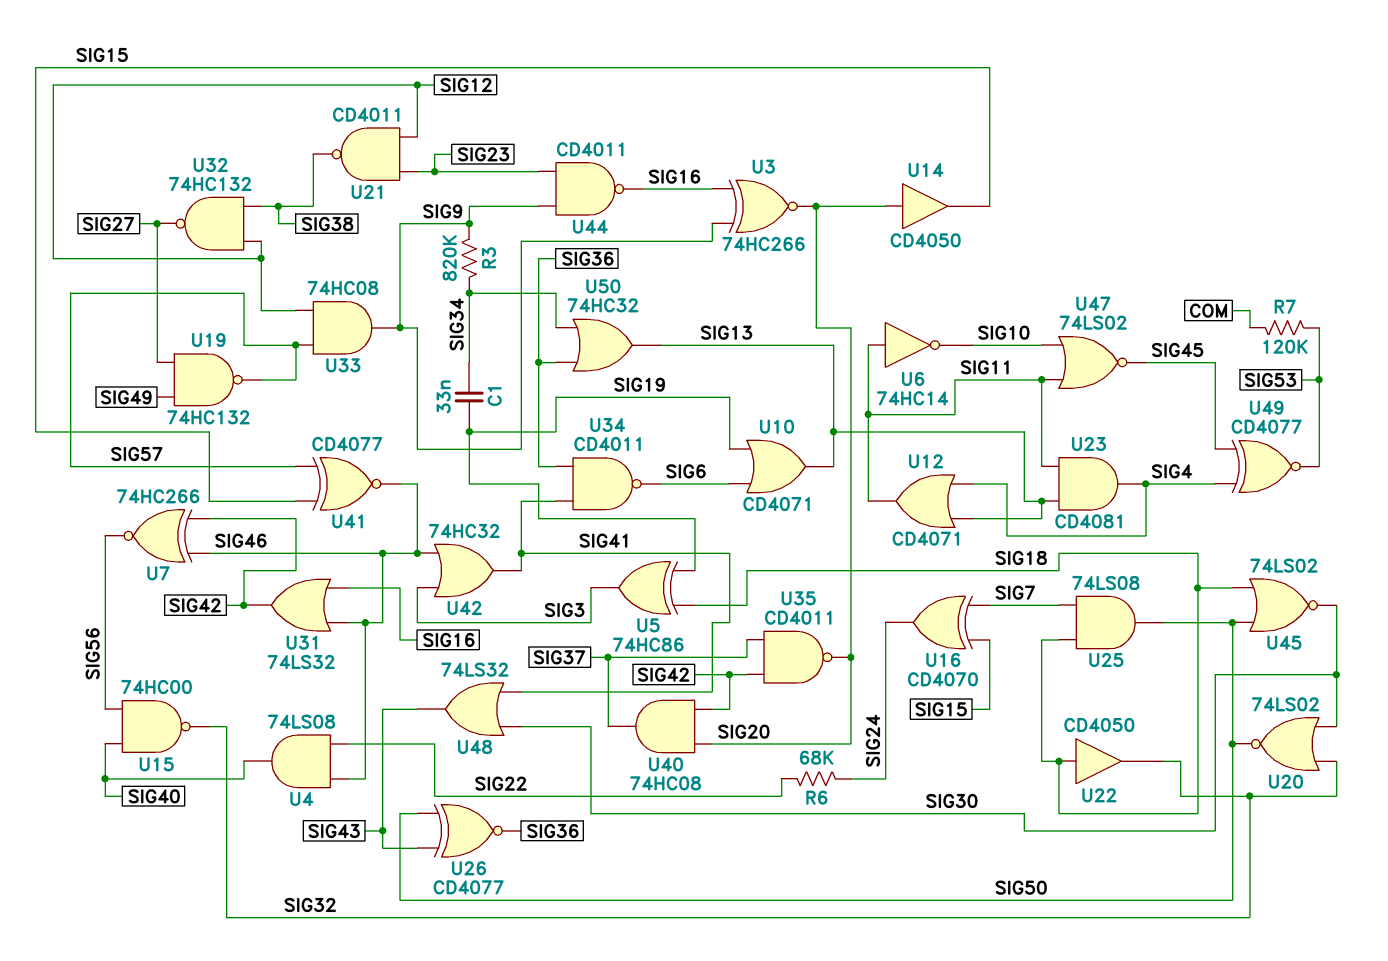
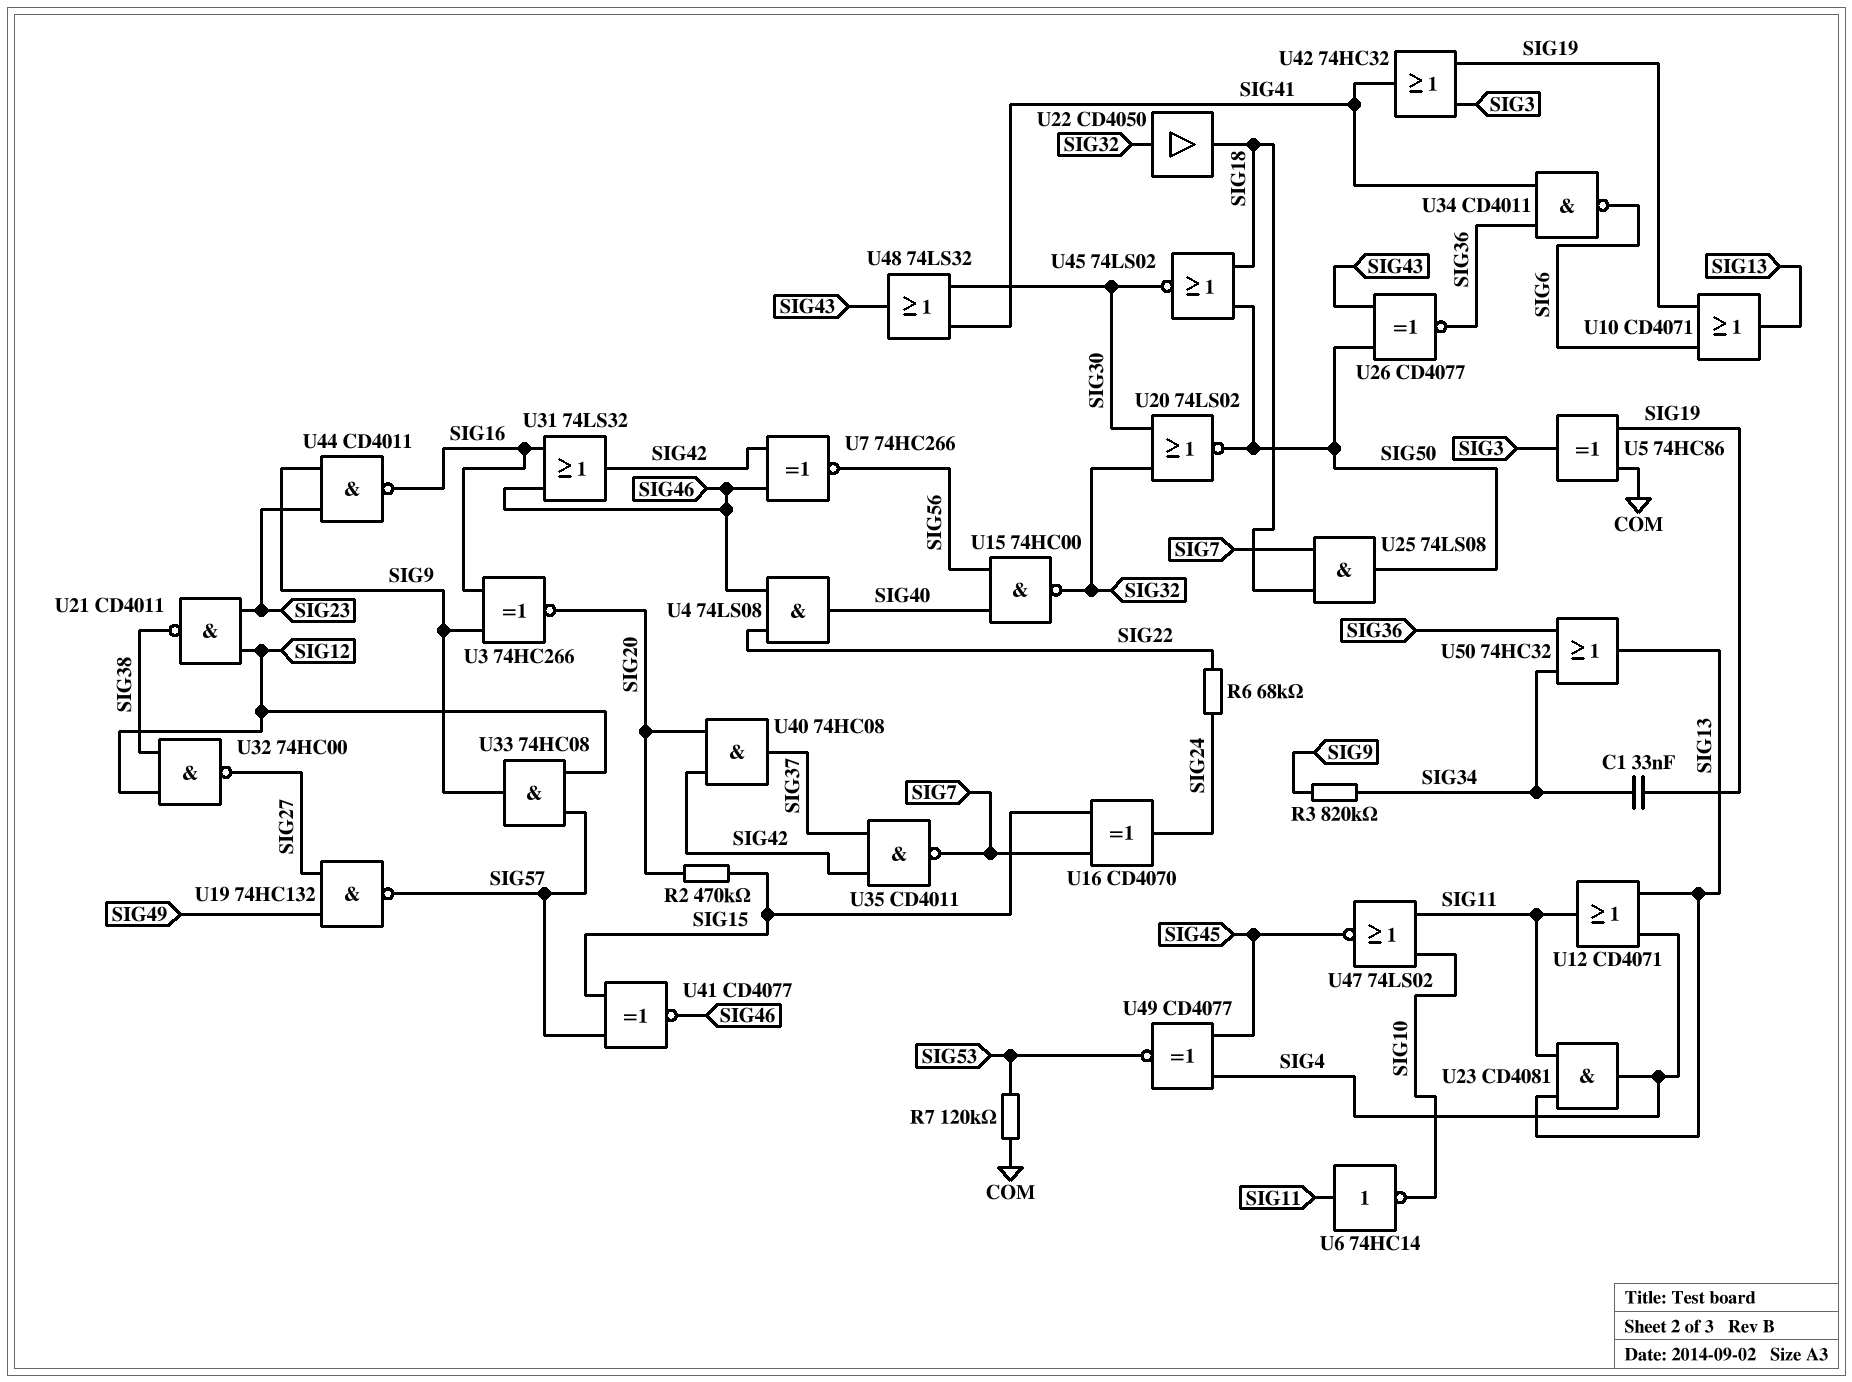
R2: none -> 470k (SIG15, SIG20)
U5: XOR 74HC86 (in SIG18, in SIG19, out SIG3) -> XOR 74HC86 (in COM, in SIG19, out SIG3)
U14: buffer CD4050 (in SIG20, out SIG15) -> none
U22: buffer CD4050 (in SIG18, out SIG32) -> buffer CD4050 (in SIG32, out SIG18)
U32: NAND 74HC132 (in SIG12, in SIG38, out SIG27) -> NAND 74HC00 (in SIG12, in SIG38, out SIG27)
U35: NAND CD4011 (in SIG37, in SIG42, out SIG20) -> NAND CD4011 (in SIG37, in SIG42, out SIG7)
U42: OR 74HC32 (in SIG3, in SIG46, out SIG41) -> OR 74HC32 (in SIG3, in SIG19, out SIG41)

